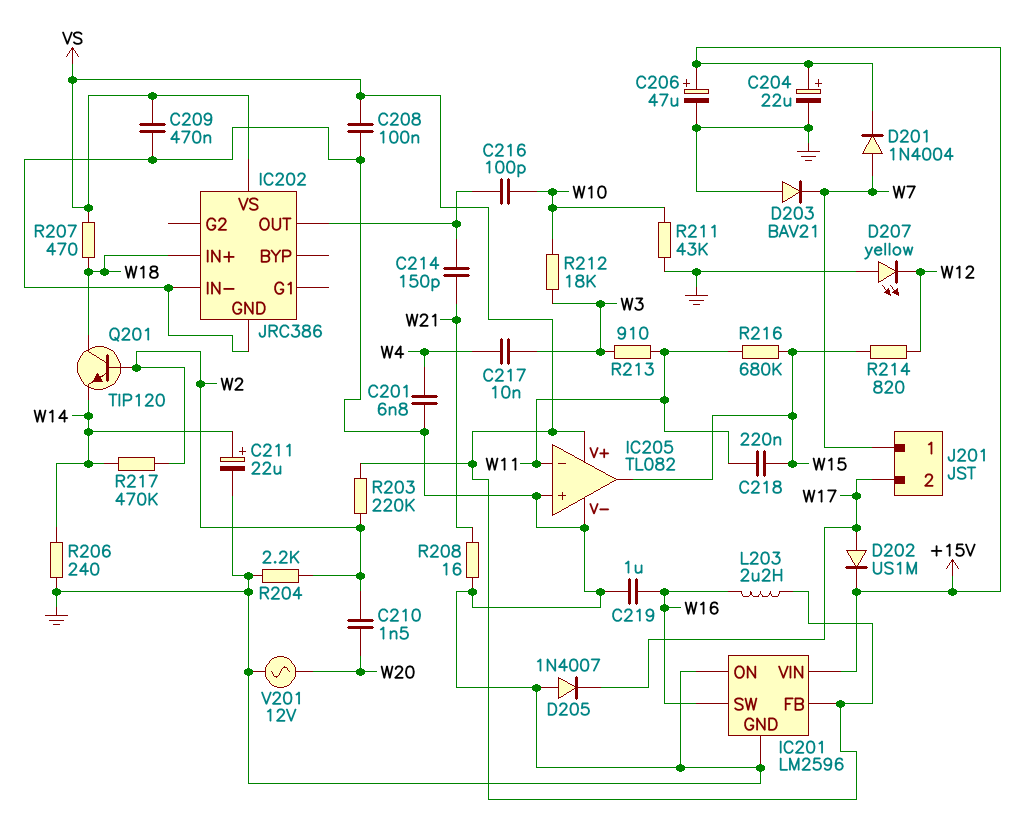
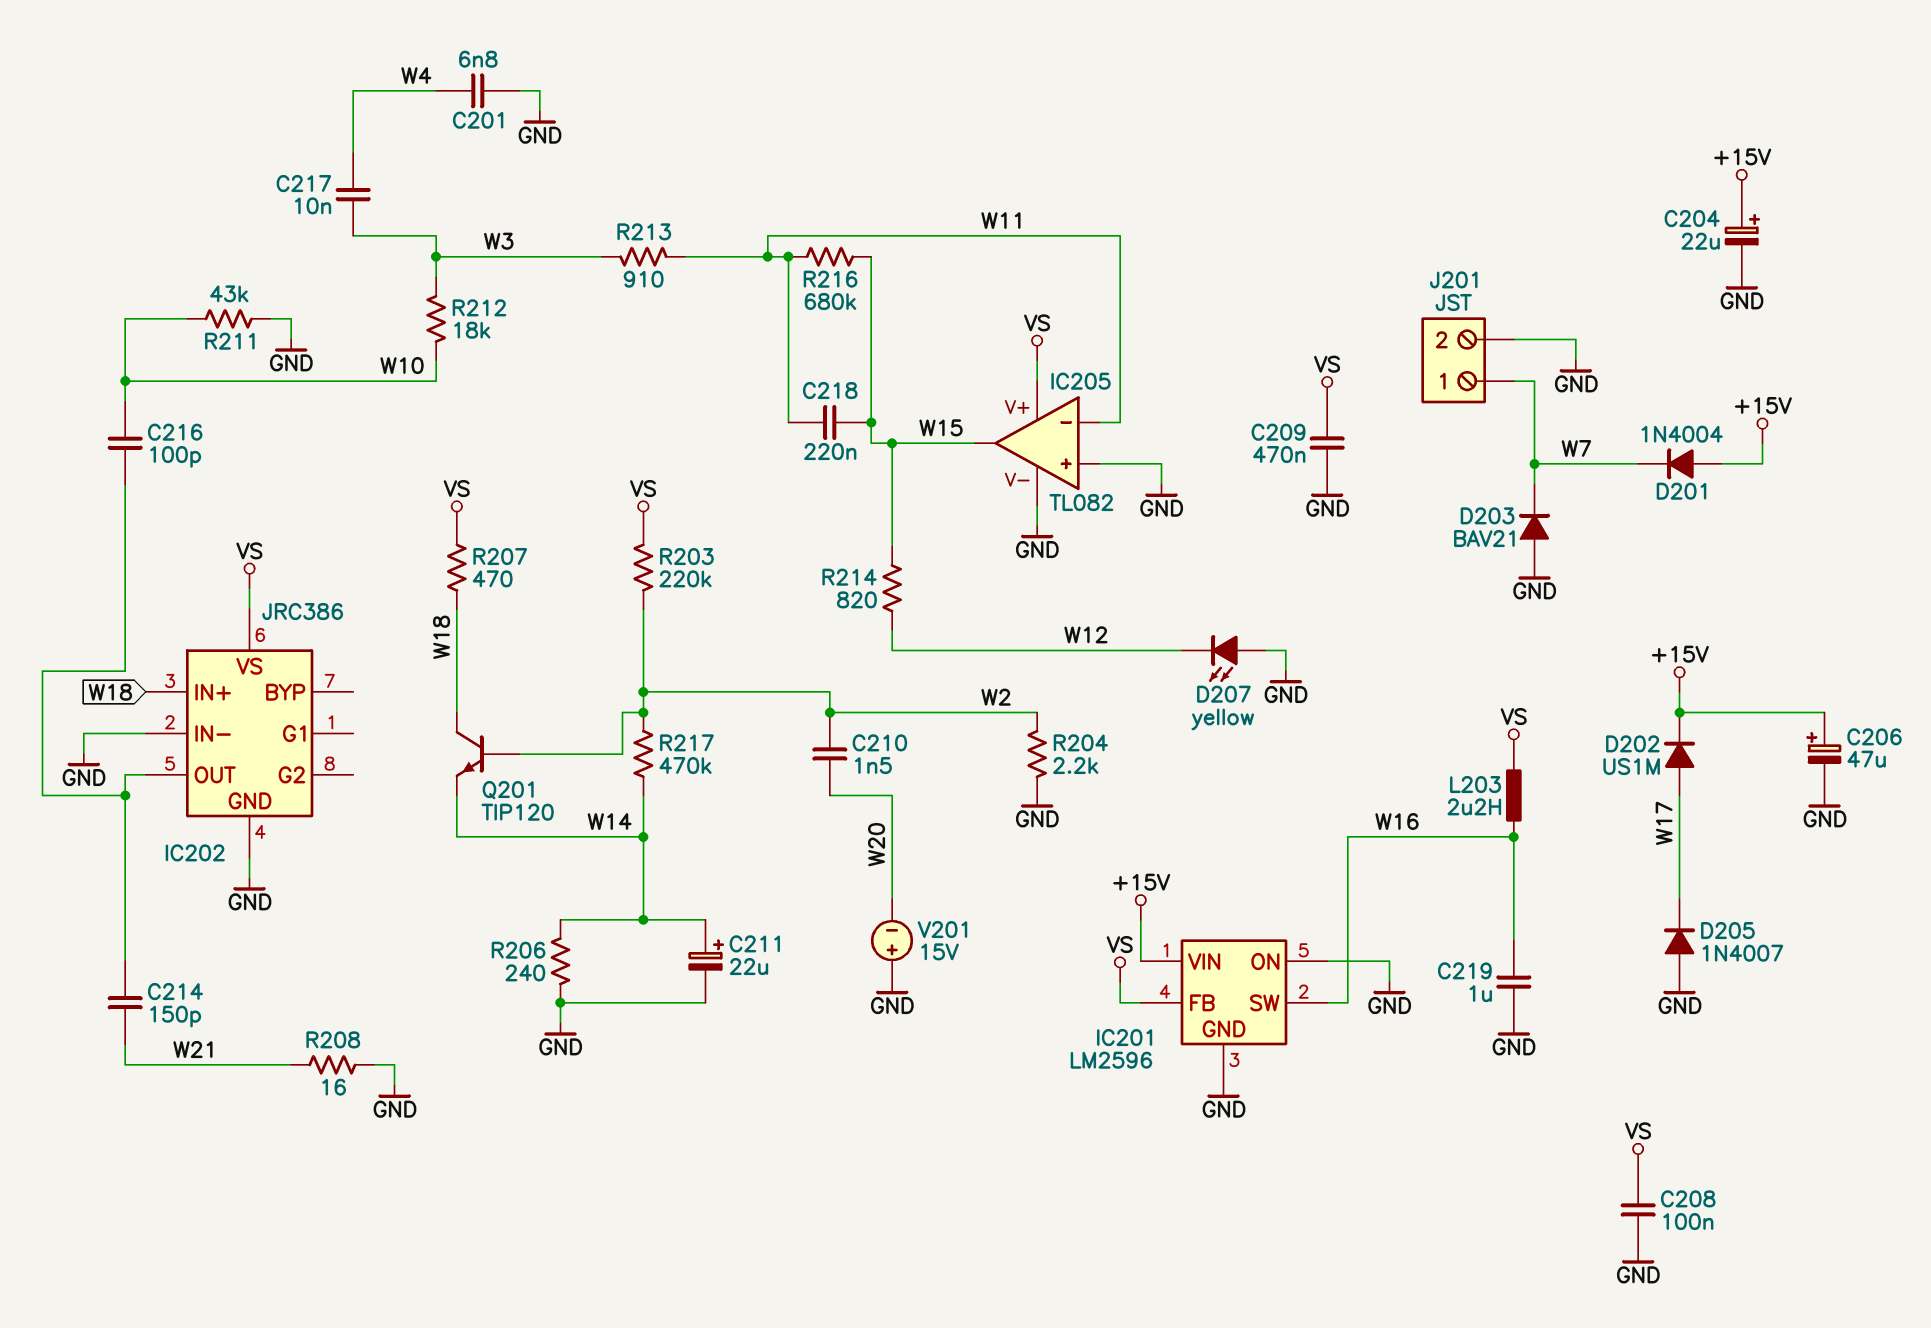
D201: diode 1N4004 (A W7, K +15V) -> diode 1N4004 (A +15V, K W7)
J201 pin 2: W17 -> GND
V201: AC 12V (GND, W20) -> 15V (plus GND, minus W20)

